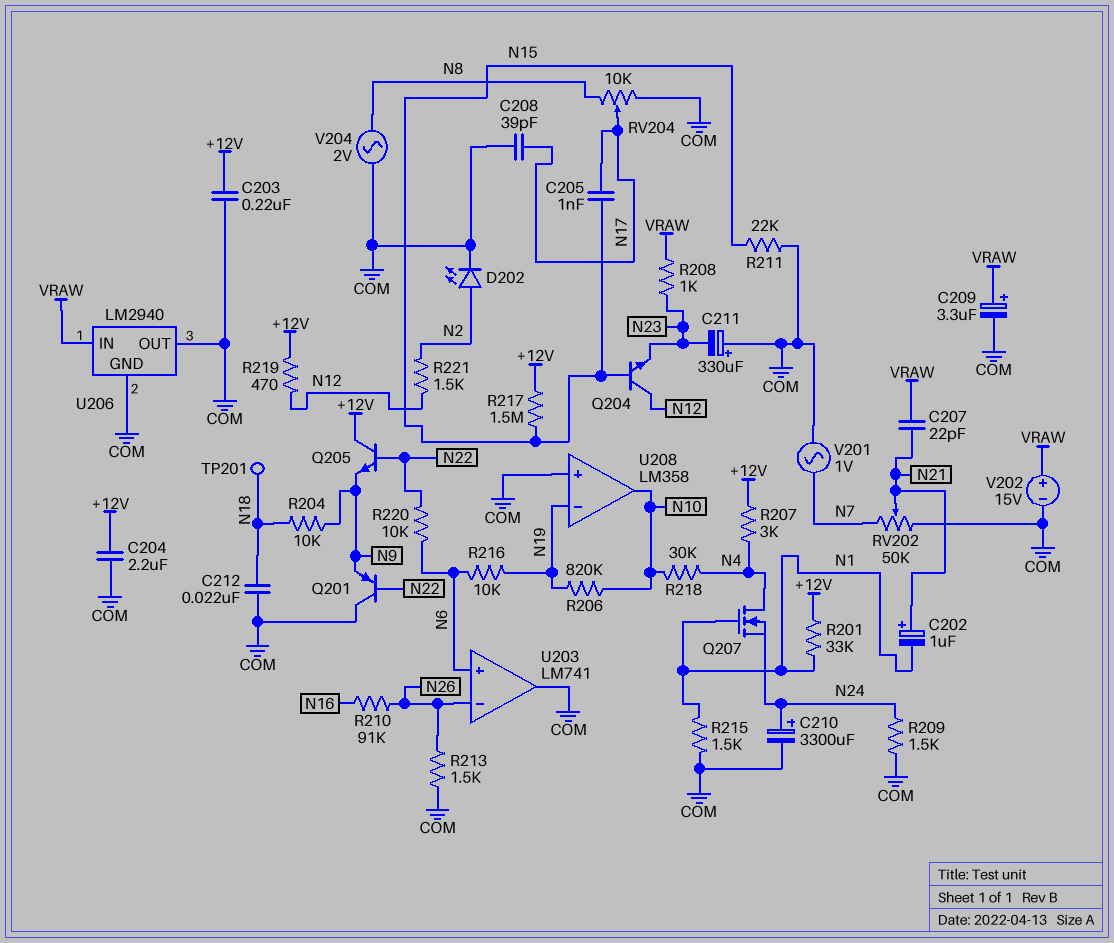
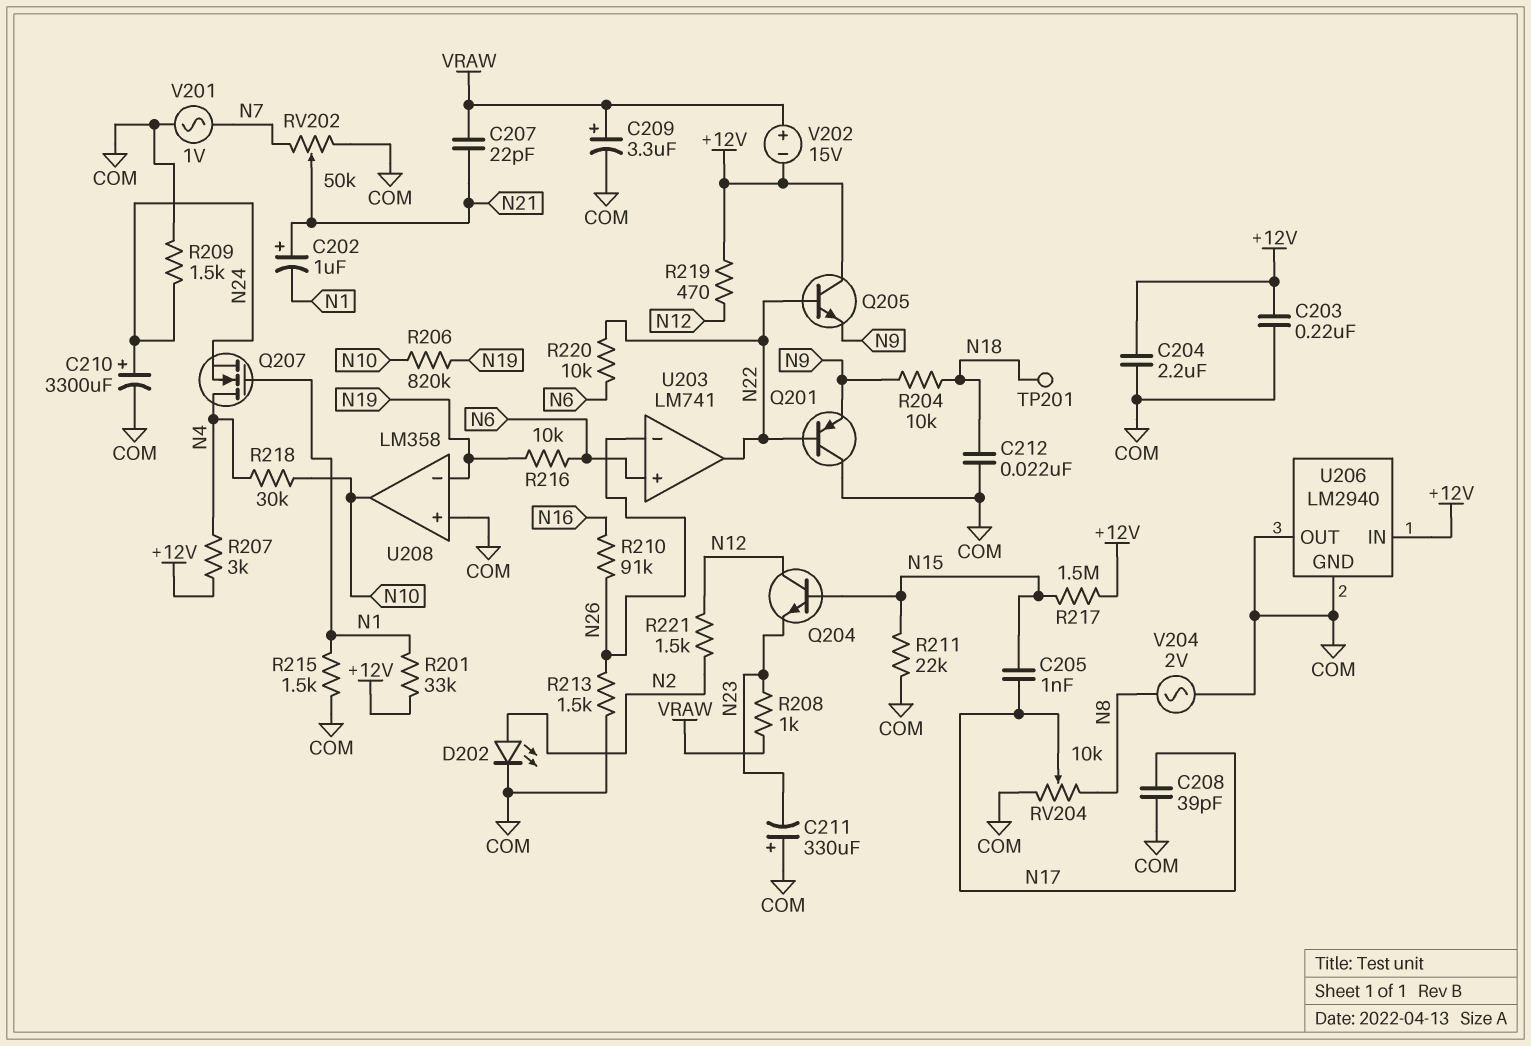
U203 pin out: COM -> N22
U206 pin IN: VRAW -> +12V
V202: 15V (plus VRAW, minus COM) -> 15V (plus VRAW, minus +12V)

